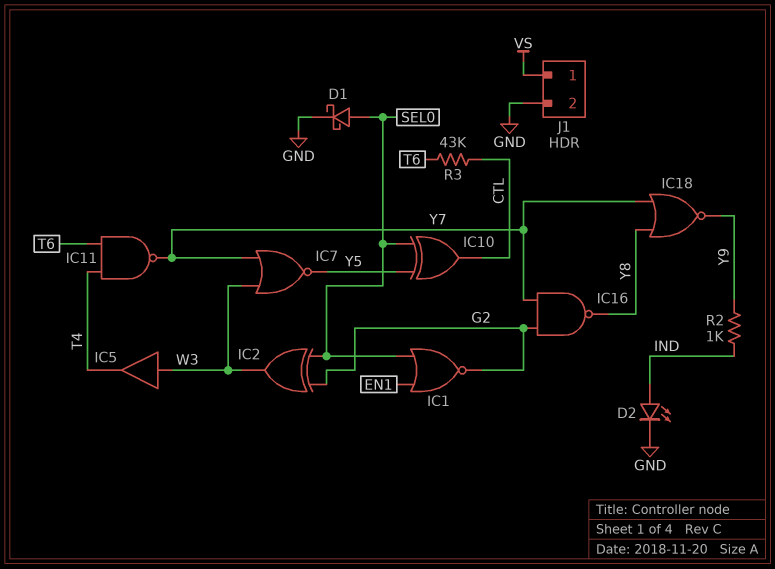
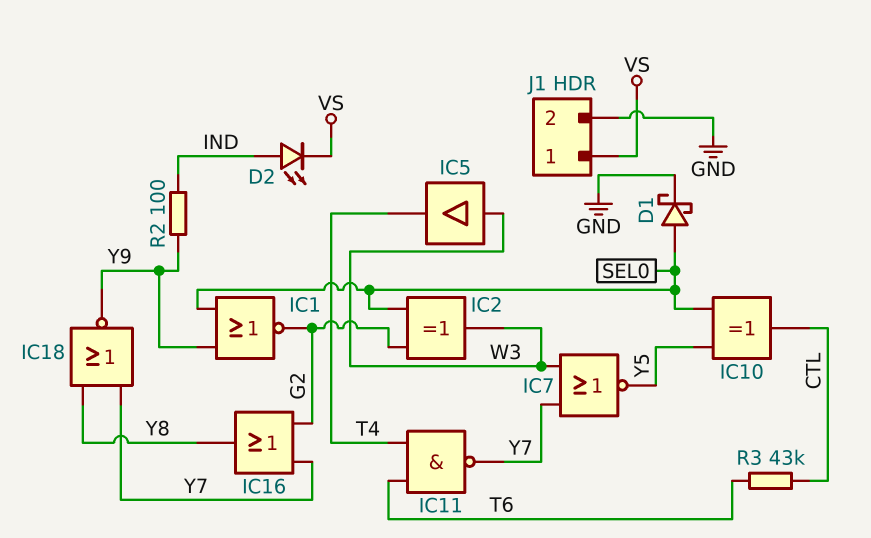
D2: LED (A IND, K GND) -> LED (A IND, K VS)
IC1: NOR (in EN1, in SEL0, out G2) -> NOR (in SEL0, in Y9, out G2)
IC16: NAND (in G2, in Y7, out Y8) -> OR (in G2, in Y7, out Y8)
R2: 1k (IND, Y9) -> 100 (IND, Y9)

